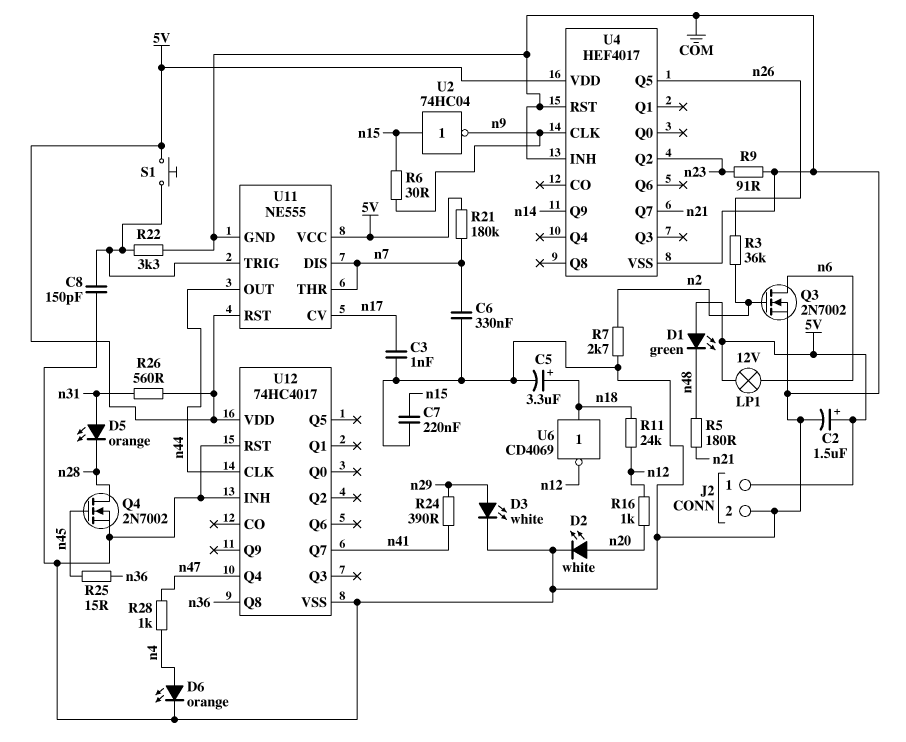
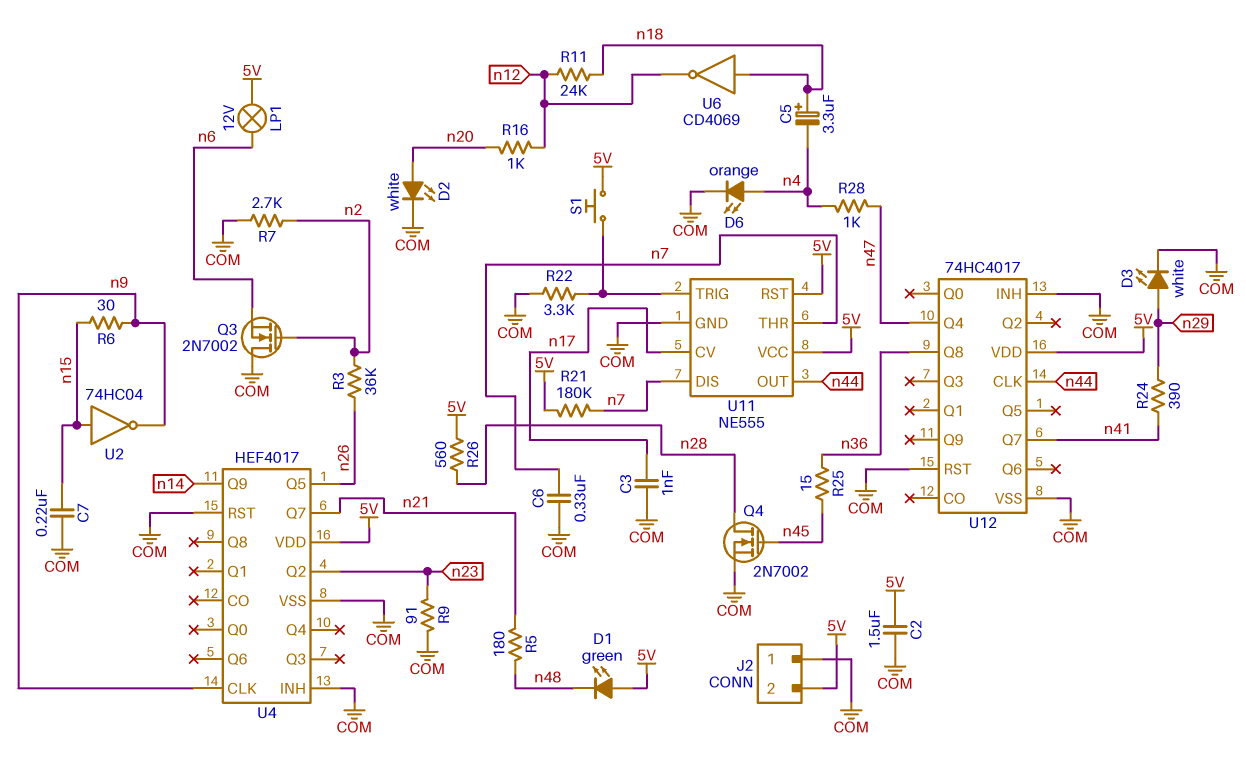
C2: 1.5uF (plus 5V, minus COM) -> 1.5uF (5V, COM)
C5: 3.3uF (plus n18, minus COM) -> 3.3uF (plus n18, minus n4)
C8: 150pF (COM, U11/TRIG) -> none
D5: LED orange (A n31, K n28) -> none
J2 pin 1: 5V -> COM
J2 pin 2: COM -> 5V
Q3: NMOS 2N7002 (G n2, D n6, S COM) -> NMOS 2N7002 (G n2, D COM, S n6)
R26: 560 (5V, n31) -> 560 (5V, n28)

